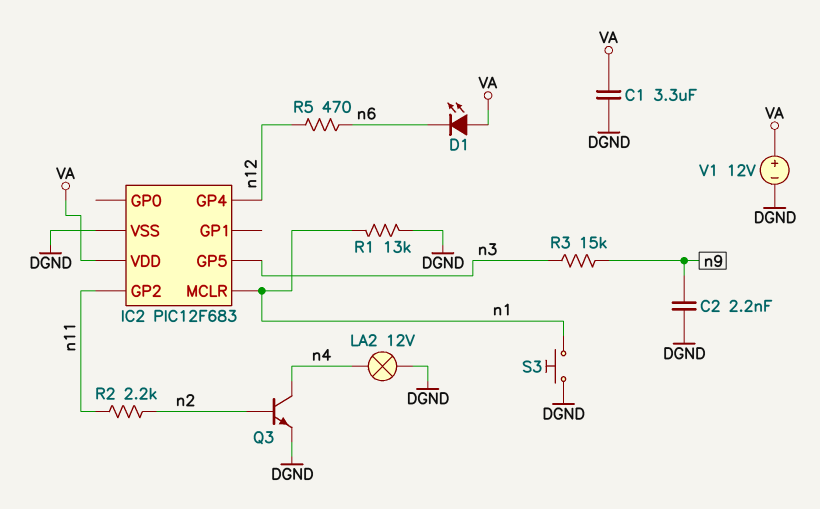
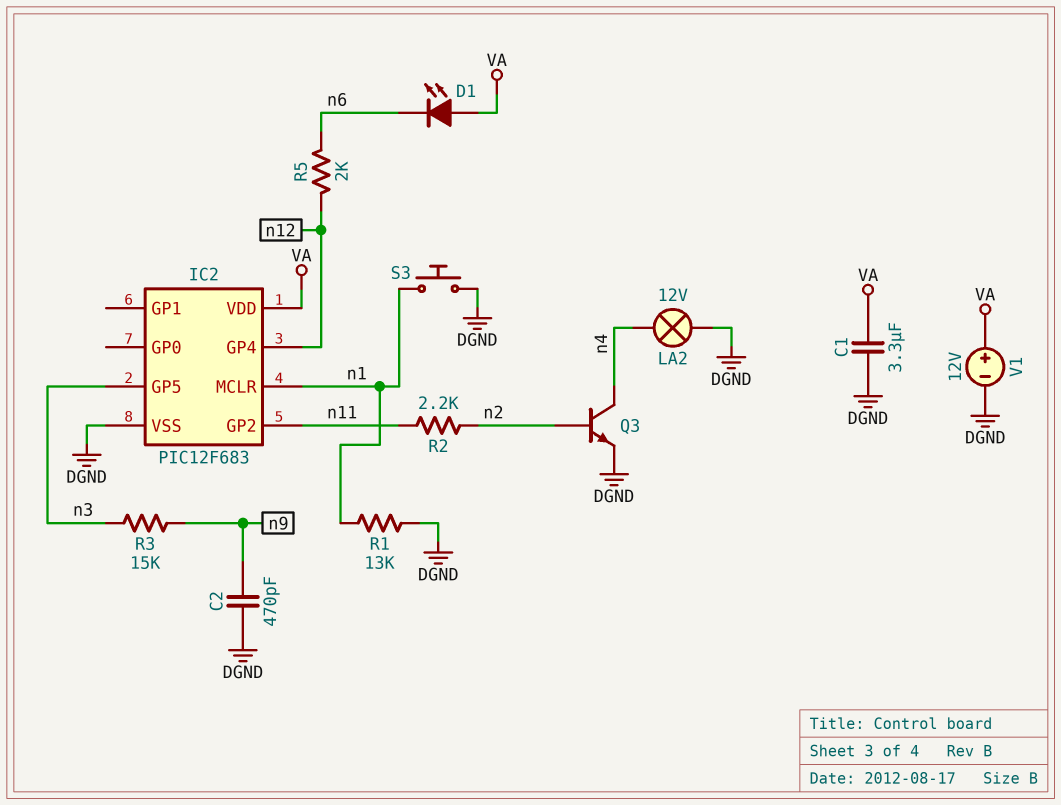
C2: 2.2nF (DGND, n9) -> 470pF (DGND, n9)
R5: 470 (n6, n12) -> 2k (n6, n12)

